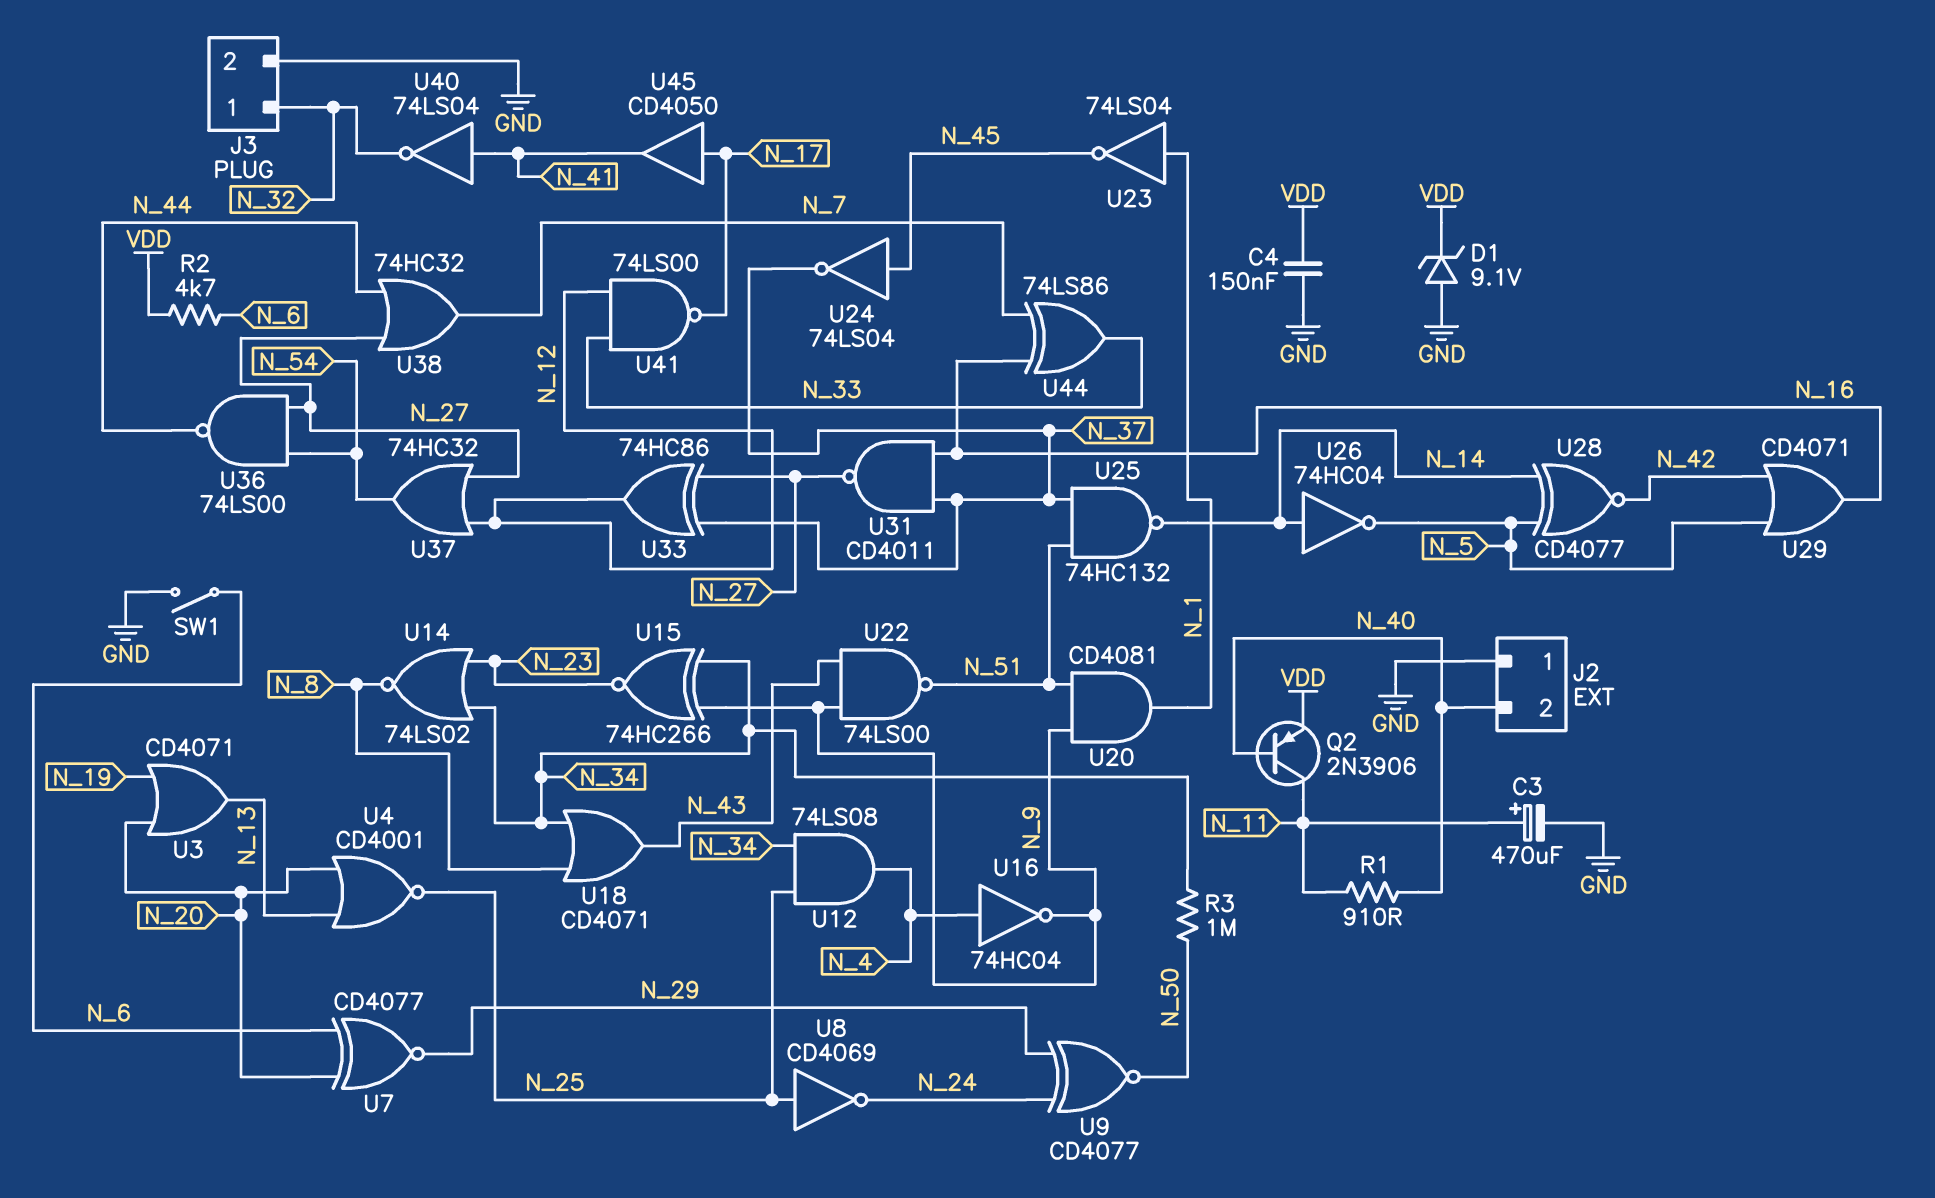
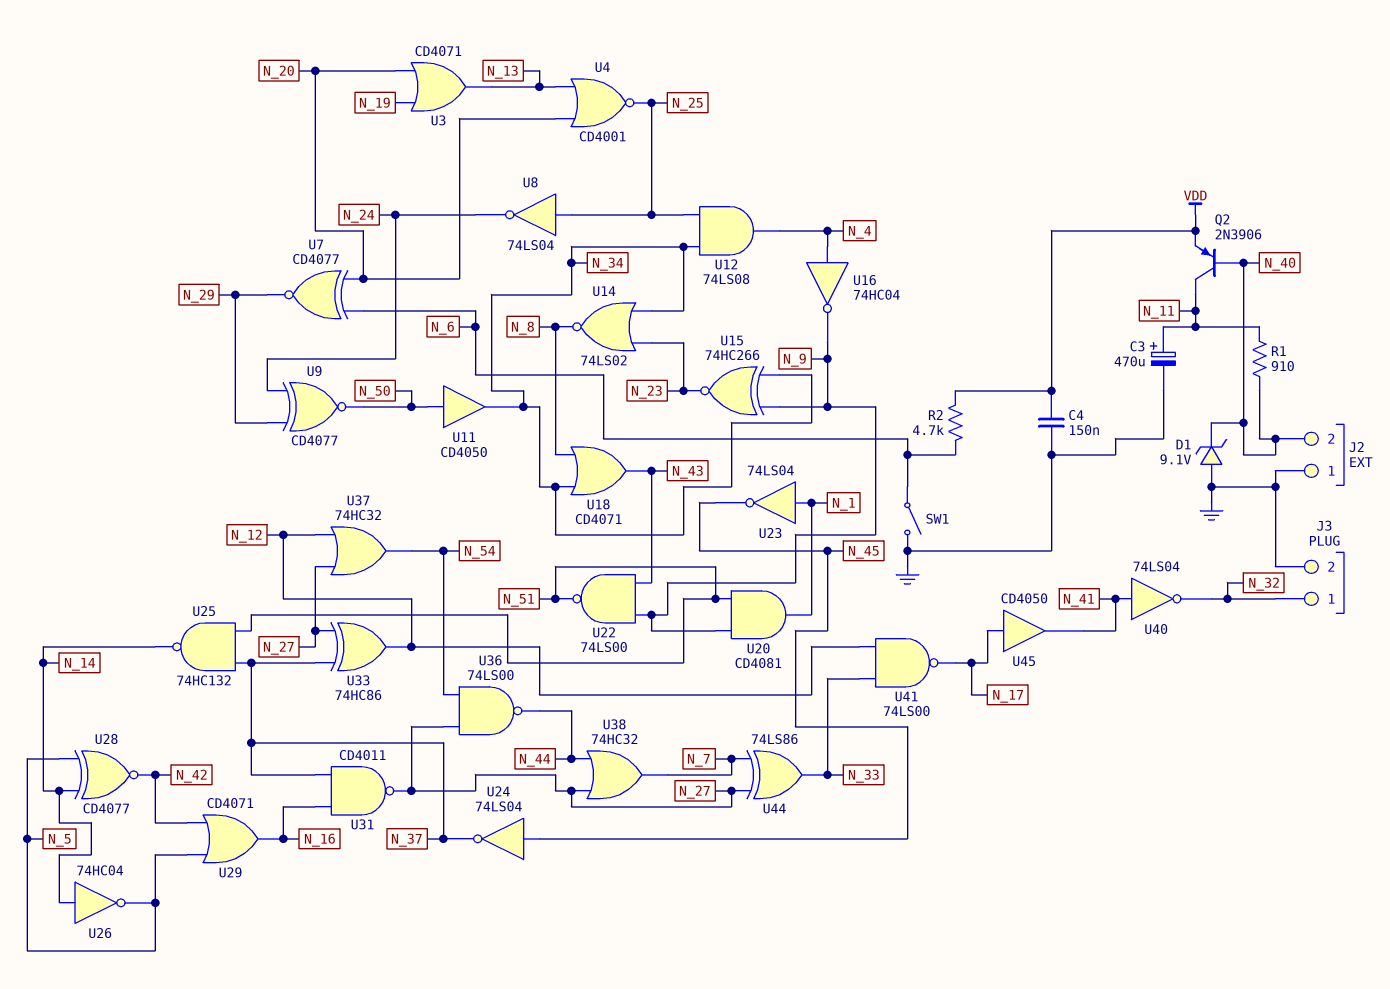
D1: zener 9.1V (A GND, K VDD) -> zener 9.1V (A GND, K N_40)
R3: 1M (N_34, N_50) -> none
U8: NOT CD4069 (in N_25, out N_24) -> NOT 74LS04 (in N_25, out N_24)
U11: none -> buffer CD4050 (in N_50, out N_34)
U44: XOR 74LS86 (in N_7, in N_16, out N_33) -> XOR 74LS86 (in N_7, in N_27, out N_33)

